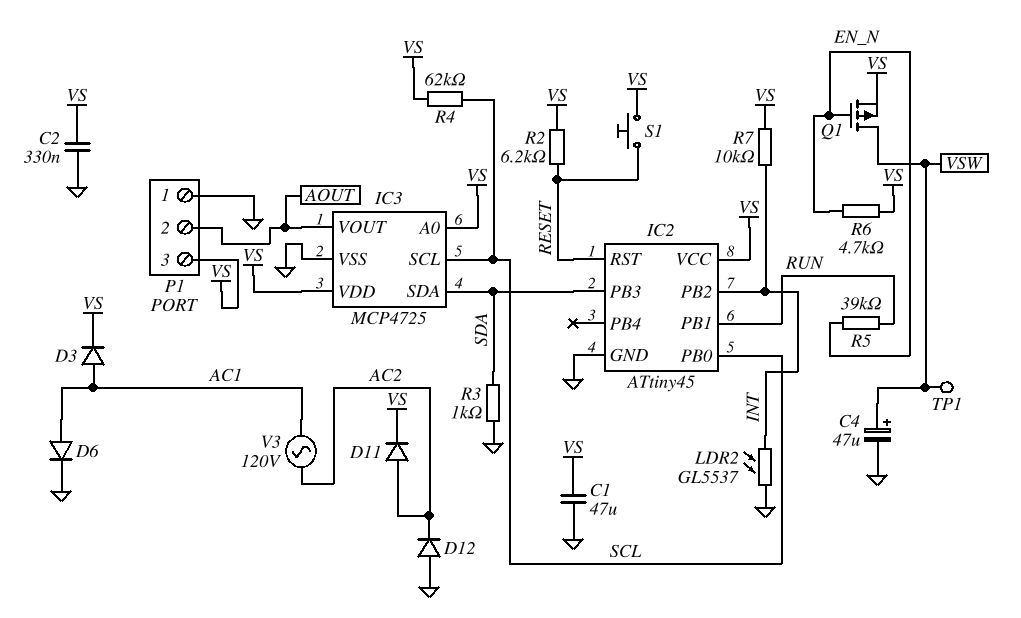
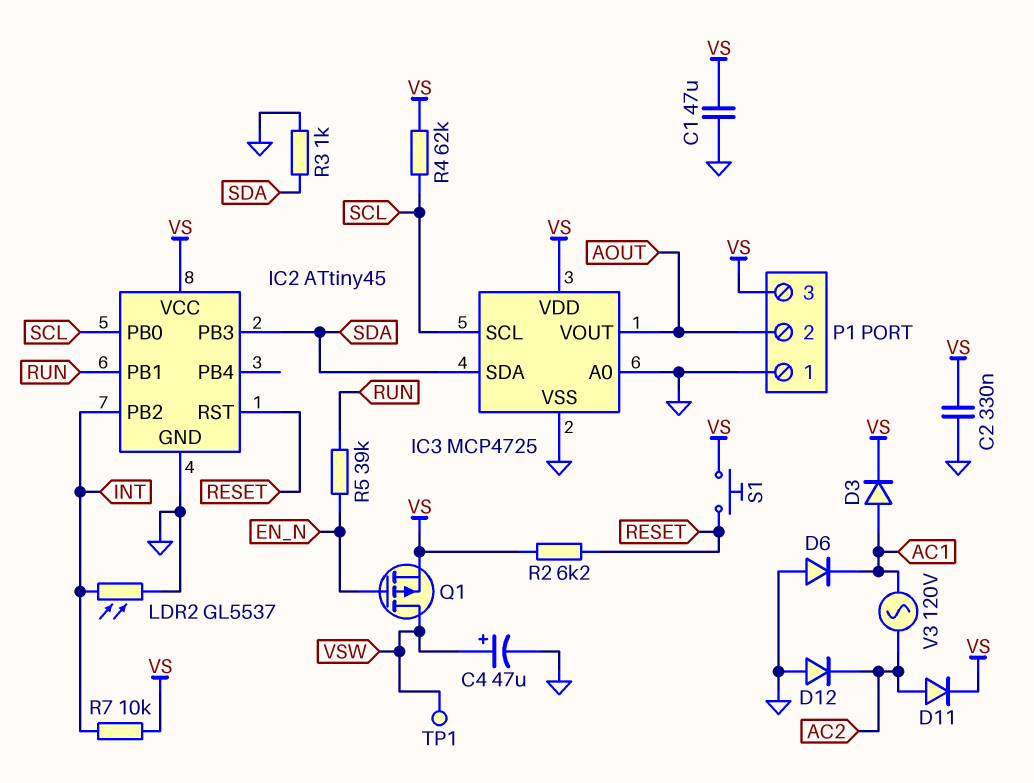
D6: diode (A AC1, K GND) -> diode (A GND, K AC1)
IC3 pin A0: VS -> GND
R6: 4.7k (EN_N, VS) -> none

